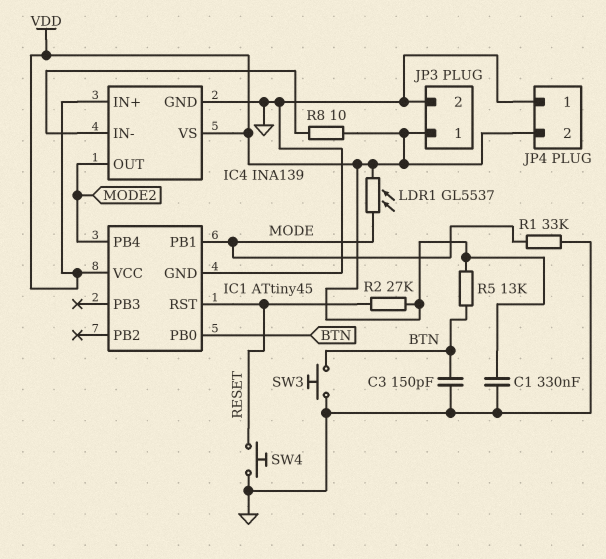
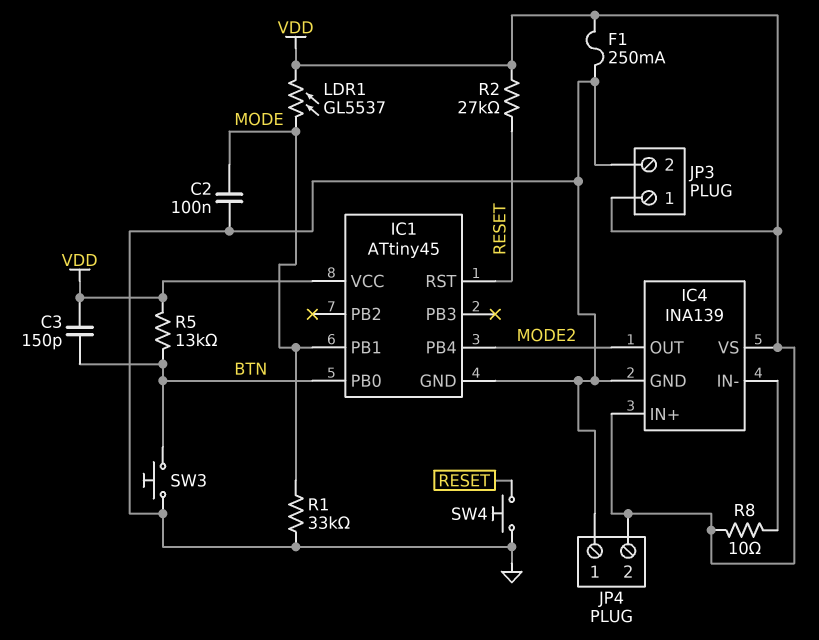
C1: 330nF (GND, VDD) -> none
C2: none -> 100nF (GND, MODE)
C3: 150pF (BTN, GND) -> 150pF (BTN, VDD)
F1: none -> 250mA (GND, VDD)

